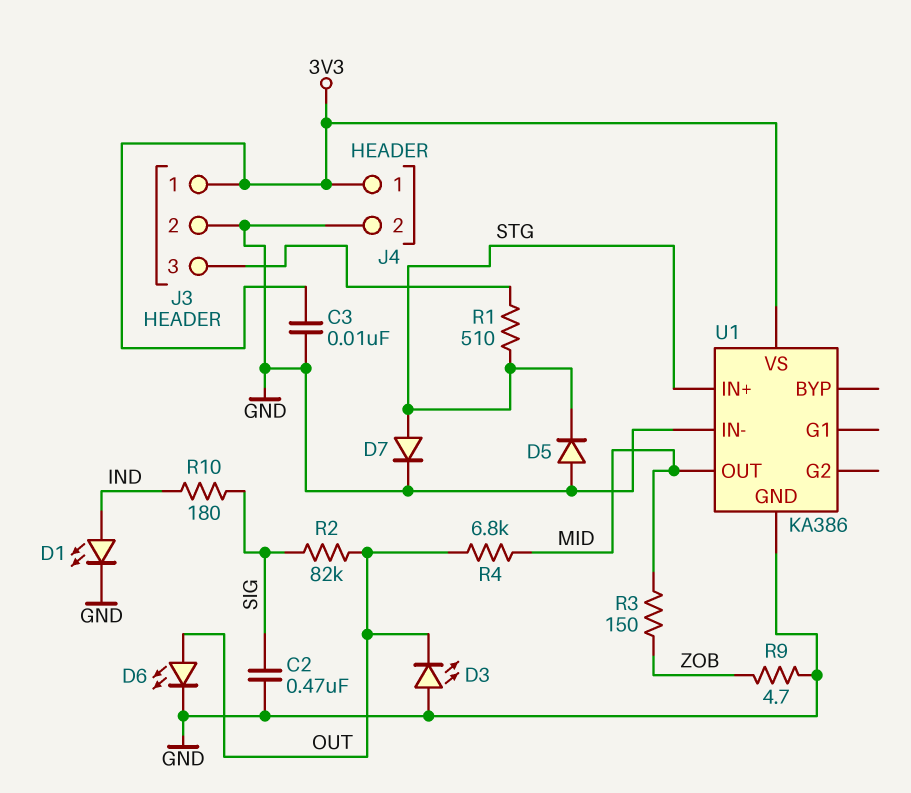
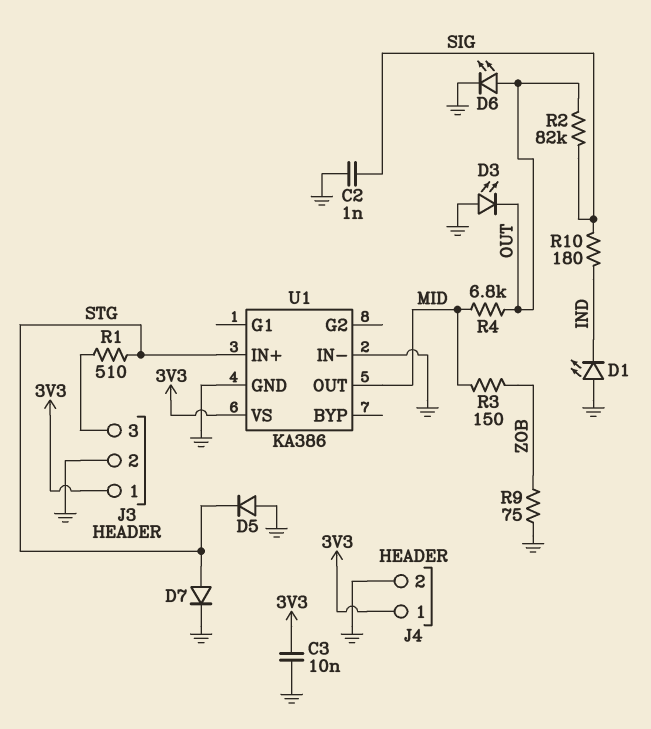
C2: 470nF (GND, SIG) -> 1nF (GND, SIG)
D1: LED (A IND, K GND) -> LED (A GND, K IND)
R9: 4.7 (GND, ZOB) -> 75 (GND, ZOB)

